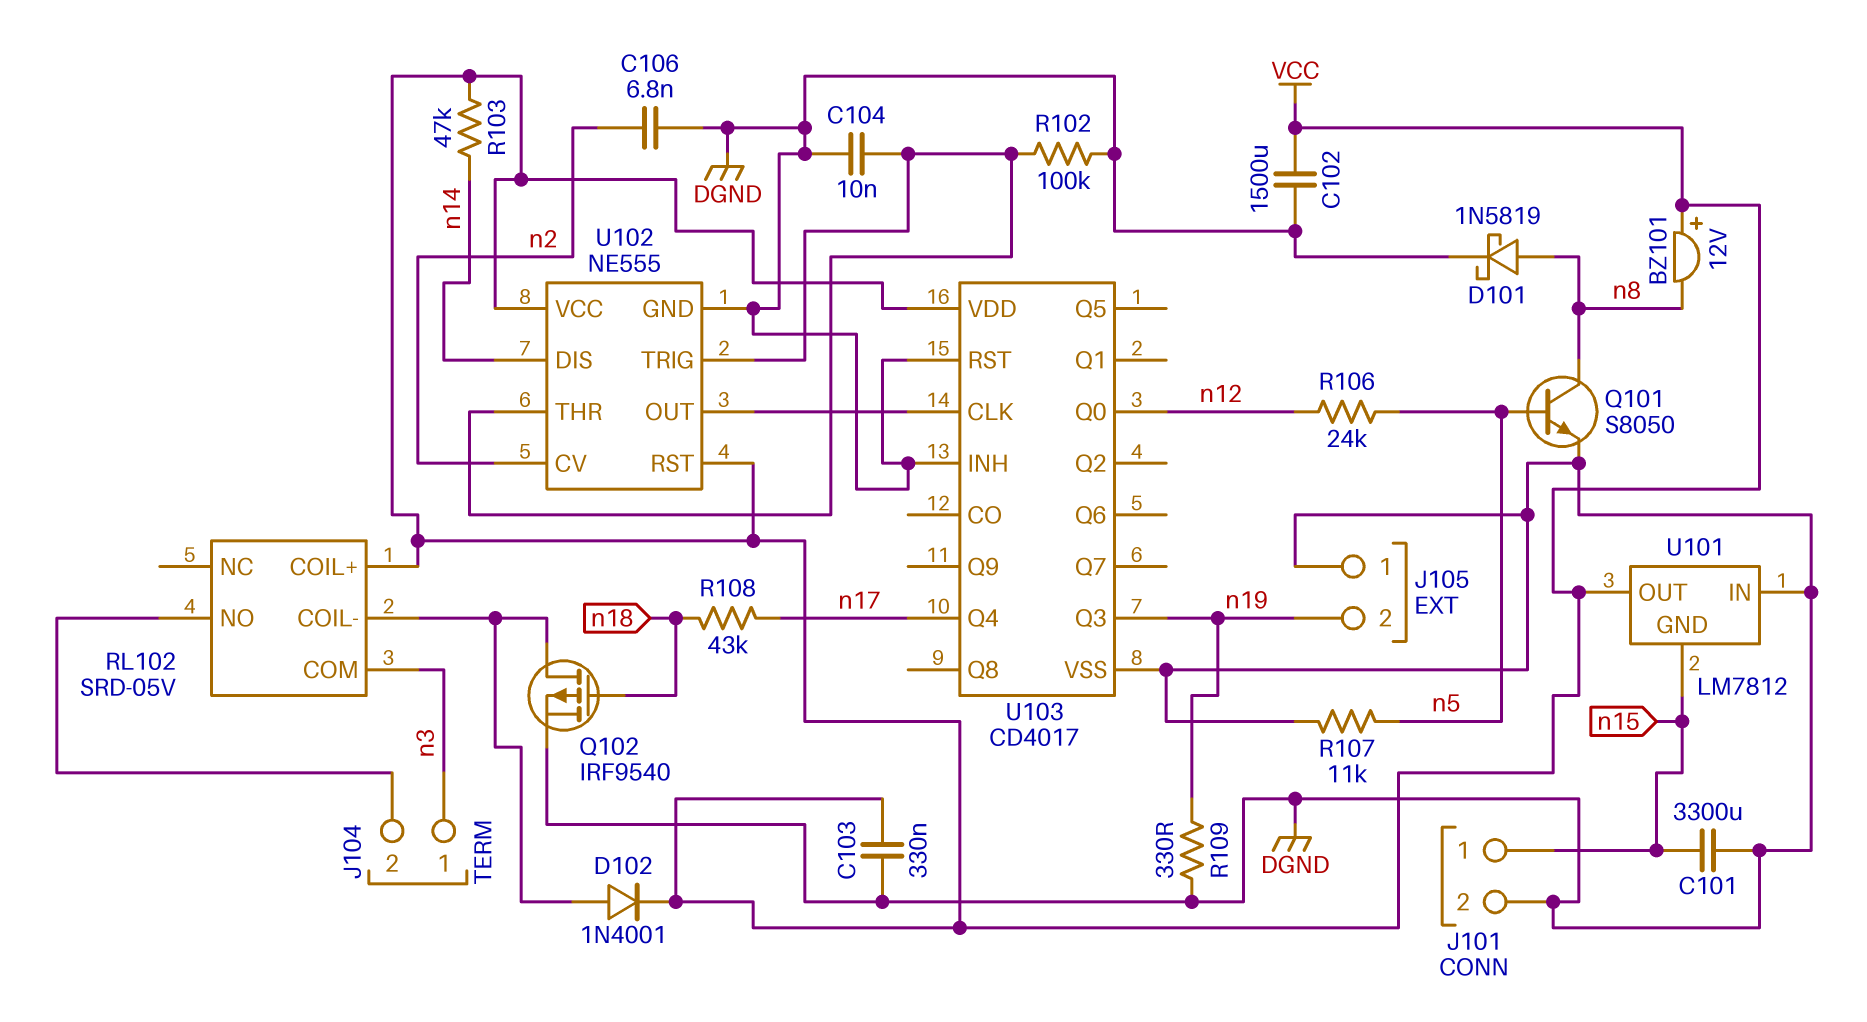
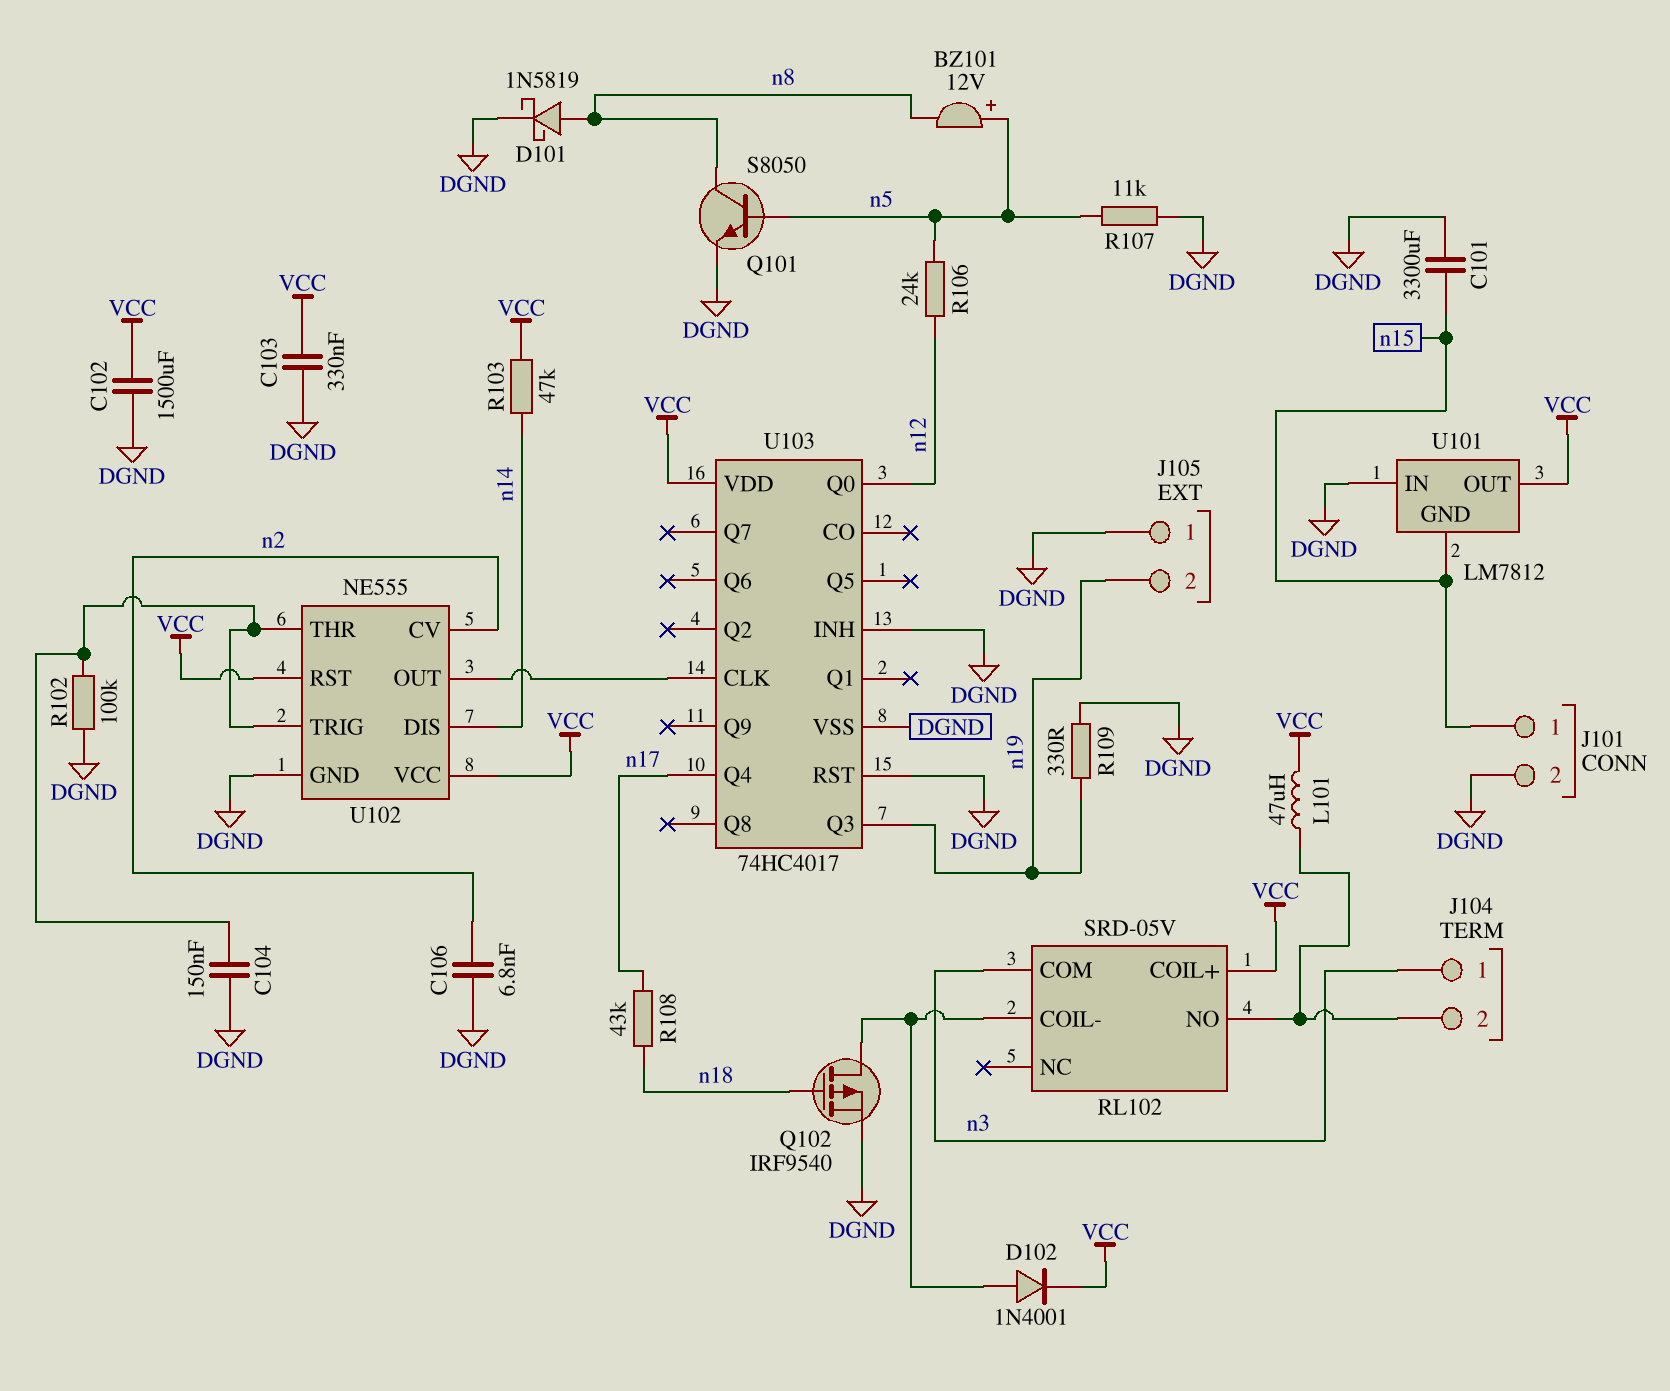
BZ101: buzzer 12V (plus VCC, minus n8) -> buzzer 12V (plus n5, minus n8)
C104: 10nF (DGND, U102/THR) -> 150nF (DGND, U102/THR)
L101: none -> 47uH (J104/2, VCC)
U103: CD4017 -> 74HC4017

